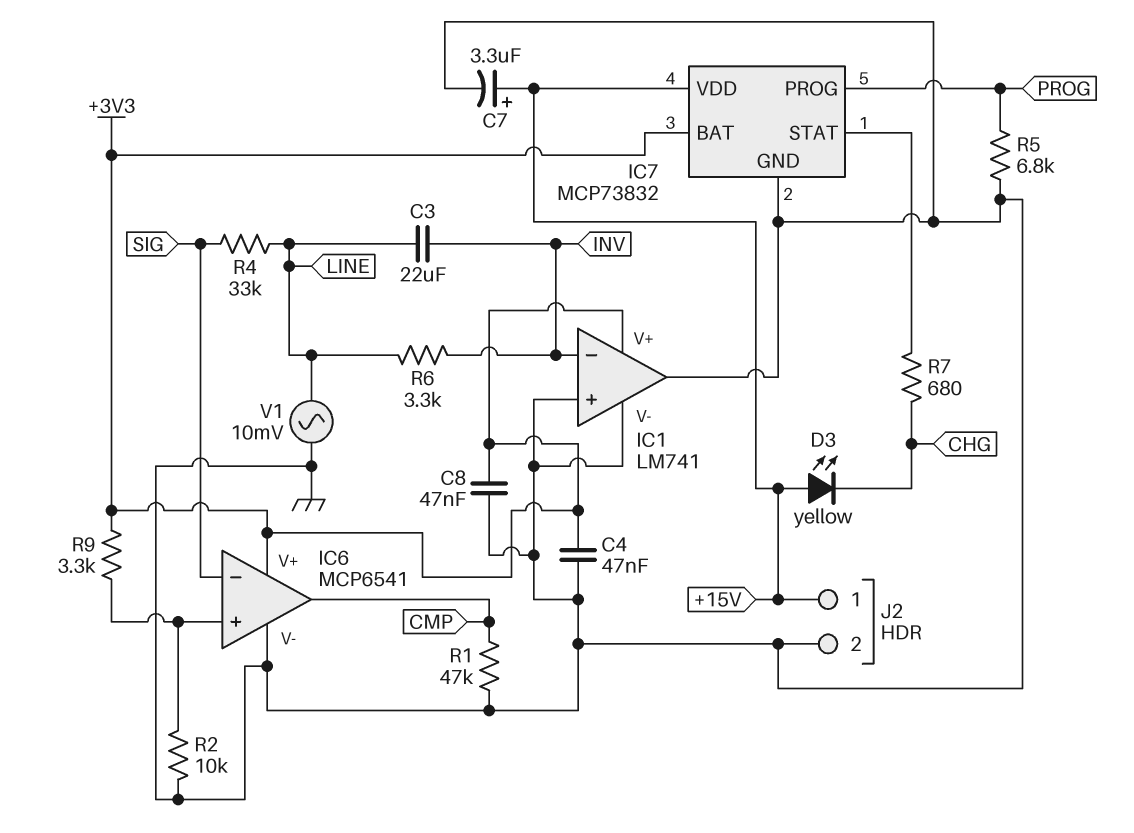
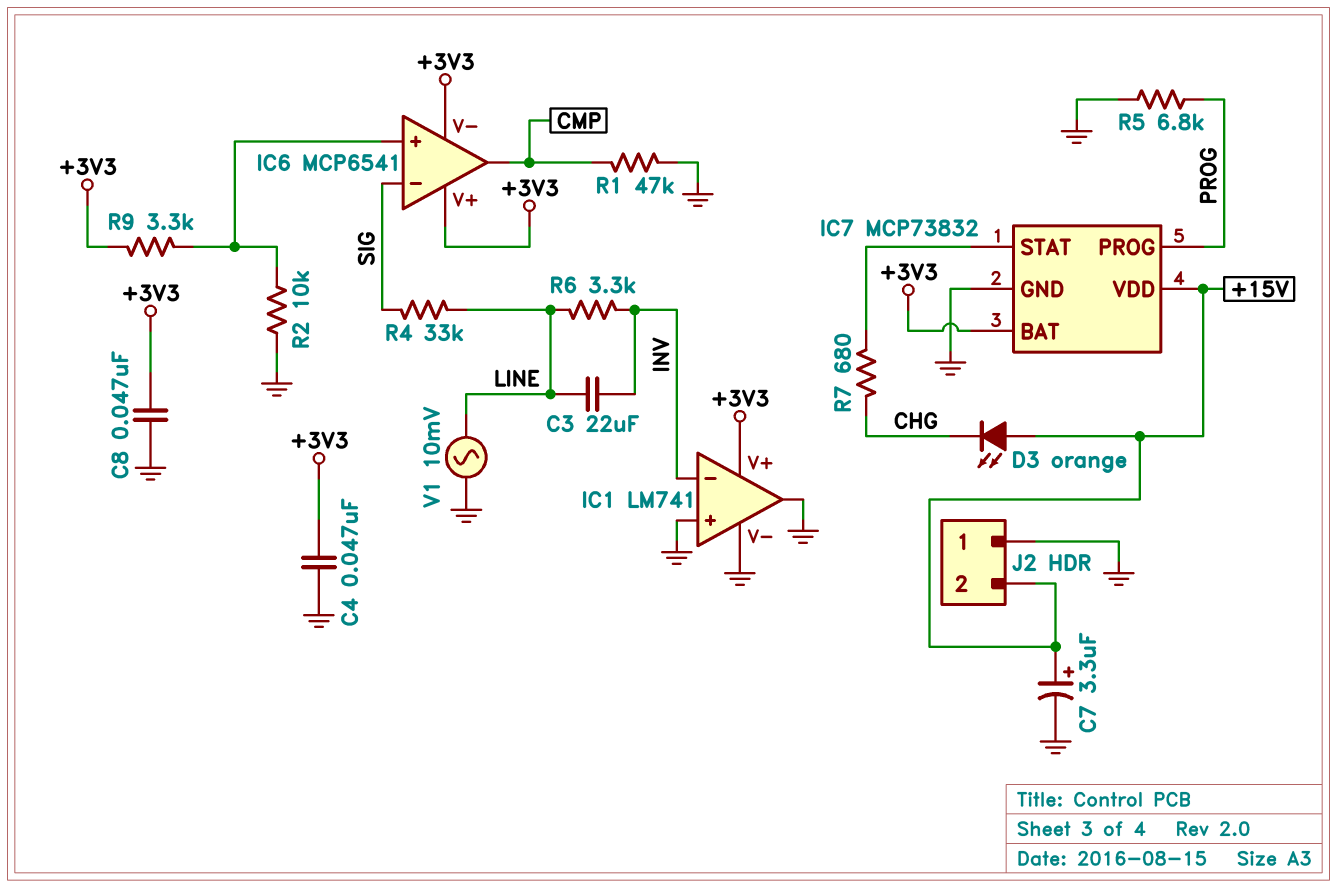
D3: LED yellow (A +15V, K CHG) -> LED orange (A +15V, K CHG)
IC6 pin V-: GND -> +3V3
J2 pin 1: +15V -> GND
J2 pin 2: GND -> +15V

